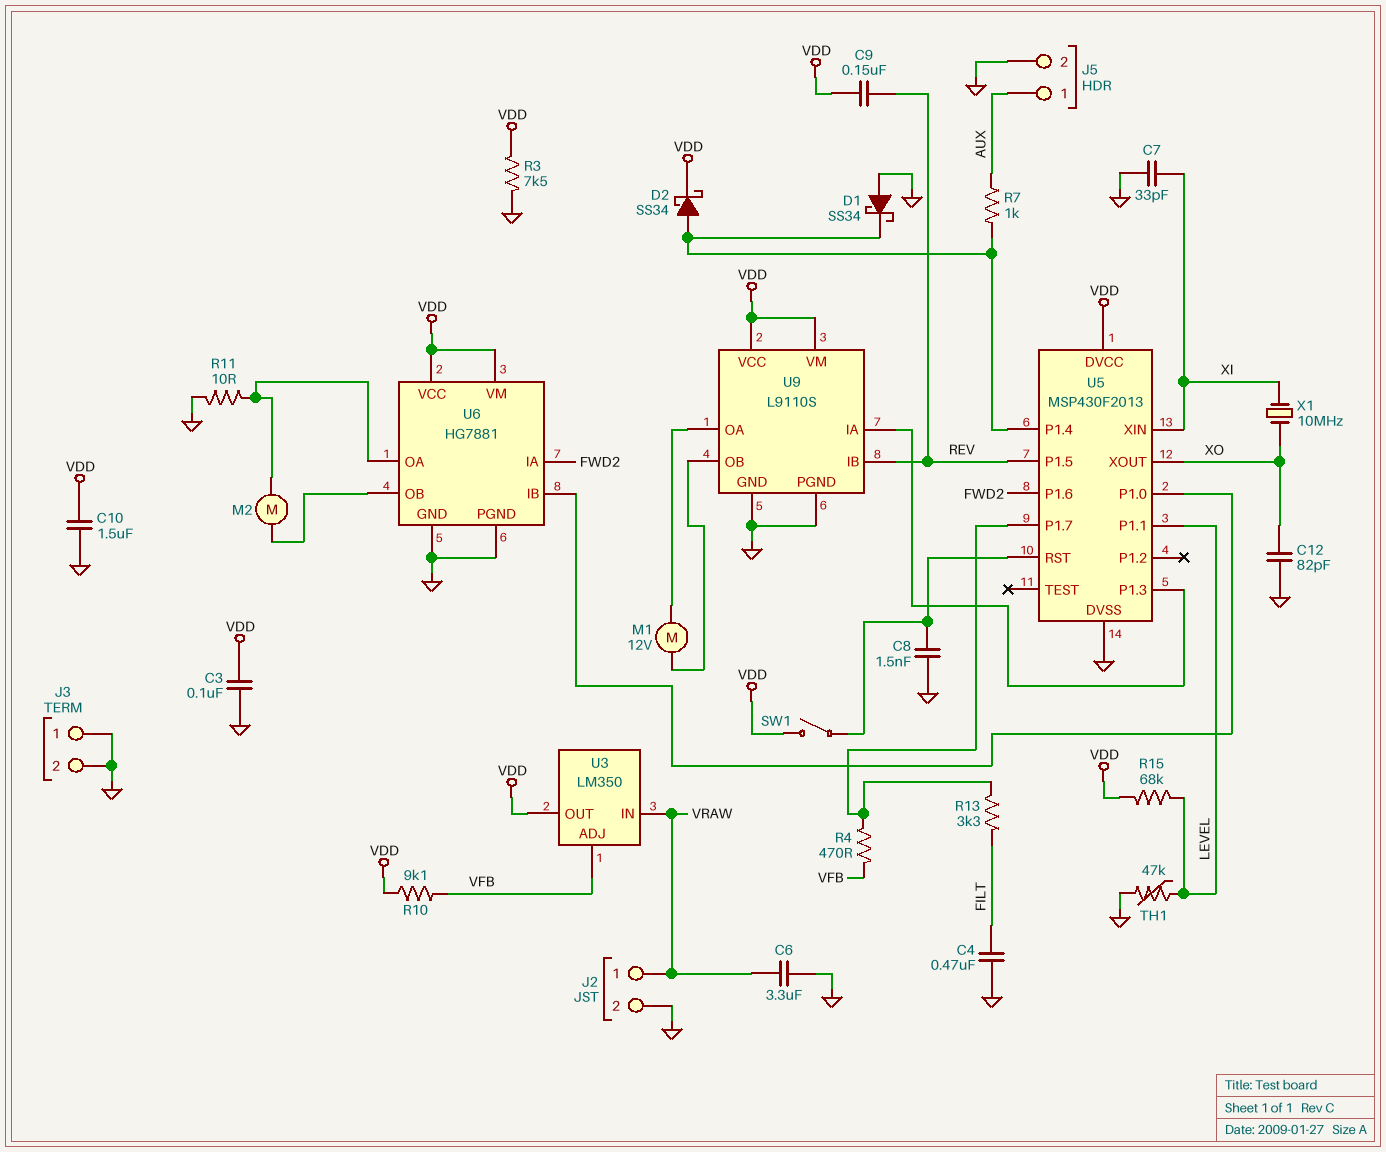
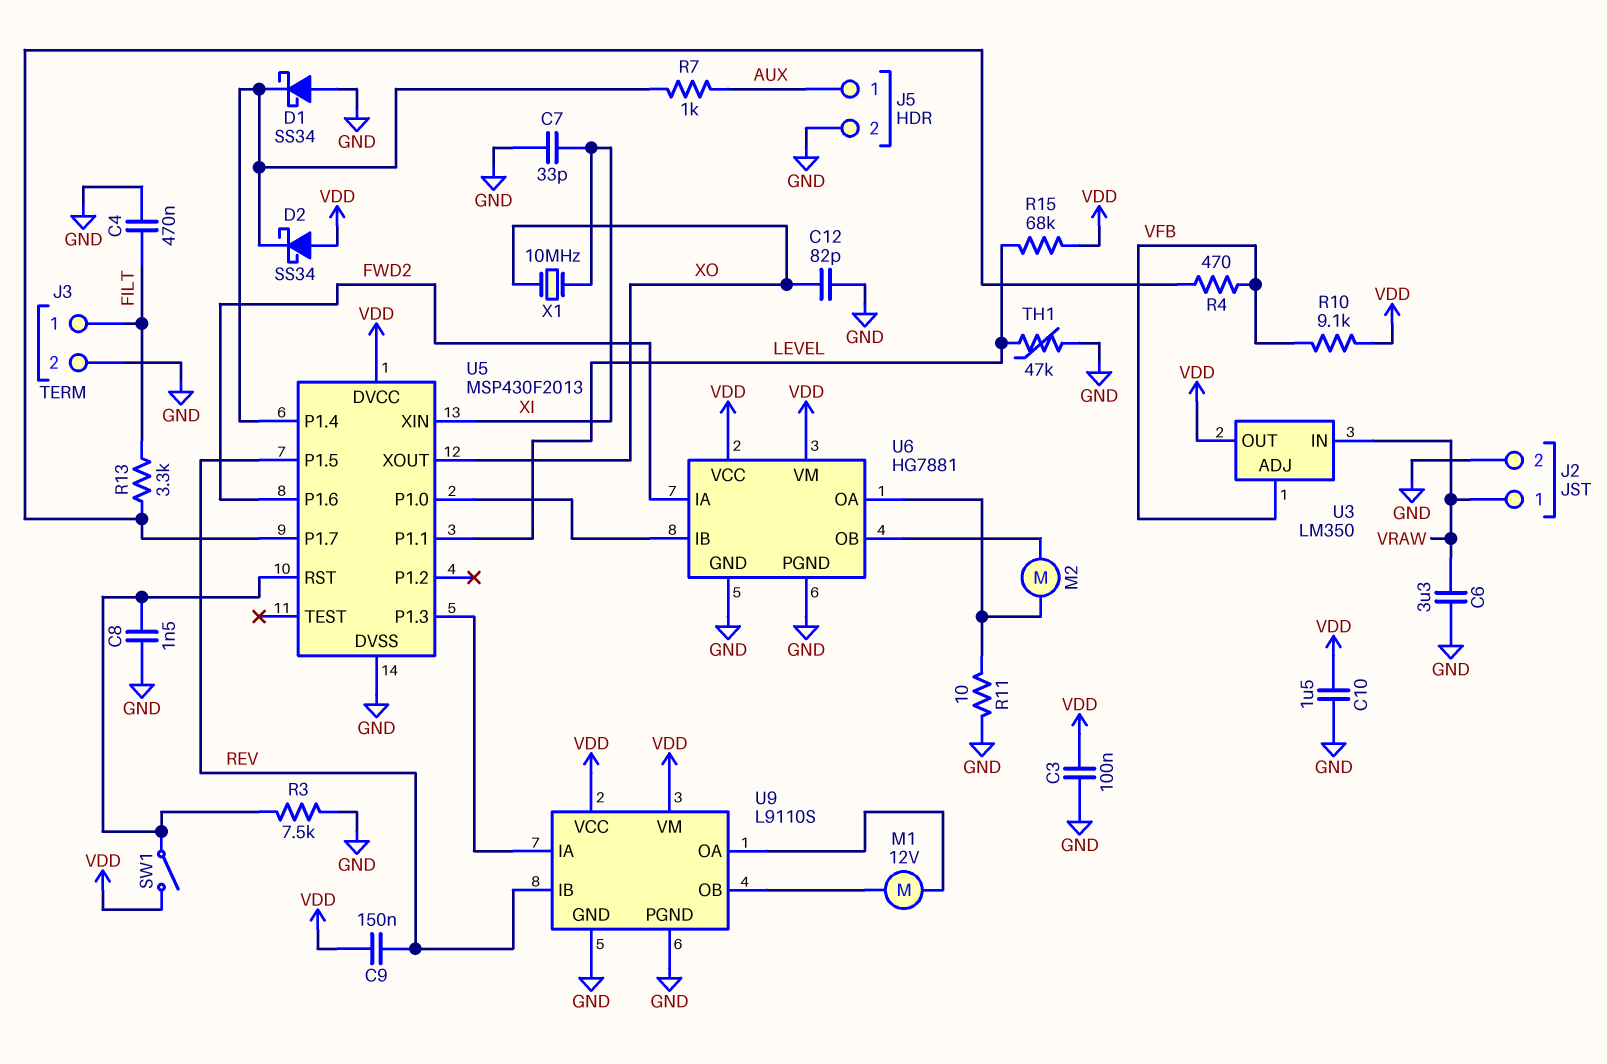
D2: schottky SS34 (A U5/P1.4, K VDD) -> schottky SS34 (A VDD, K U5/P1.4)
J3 pin 1: GND -> FILT
R3: 7.5k (GND, VDD) -> 7.5k (GND, U5/RST)

